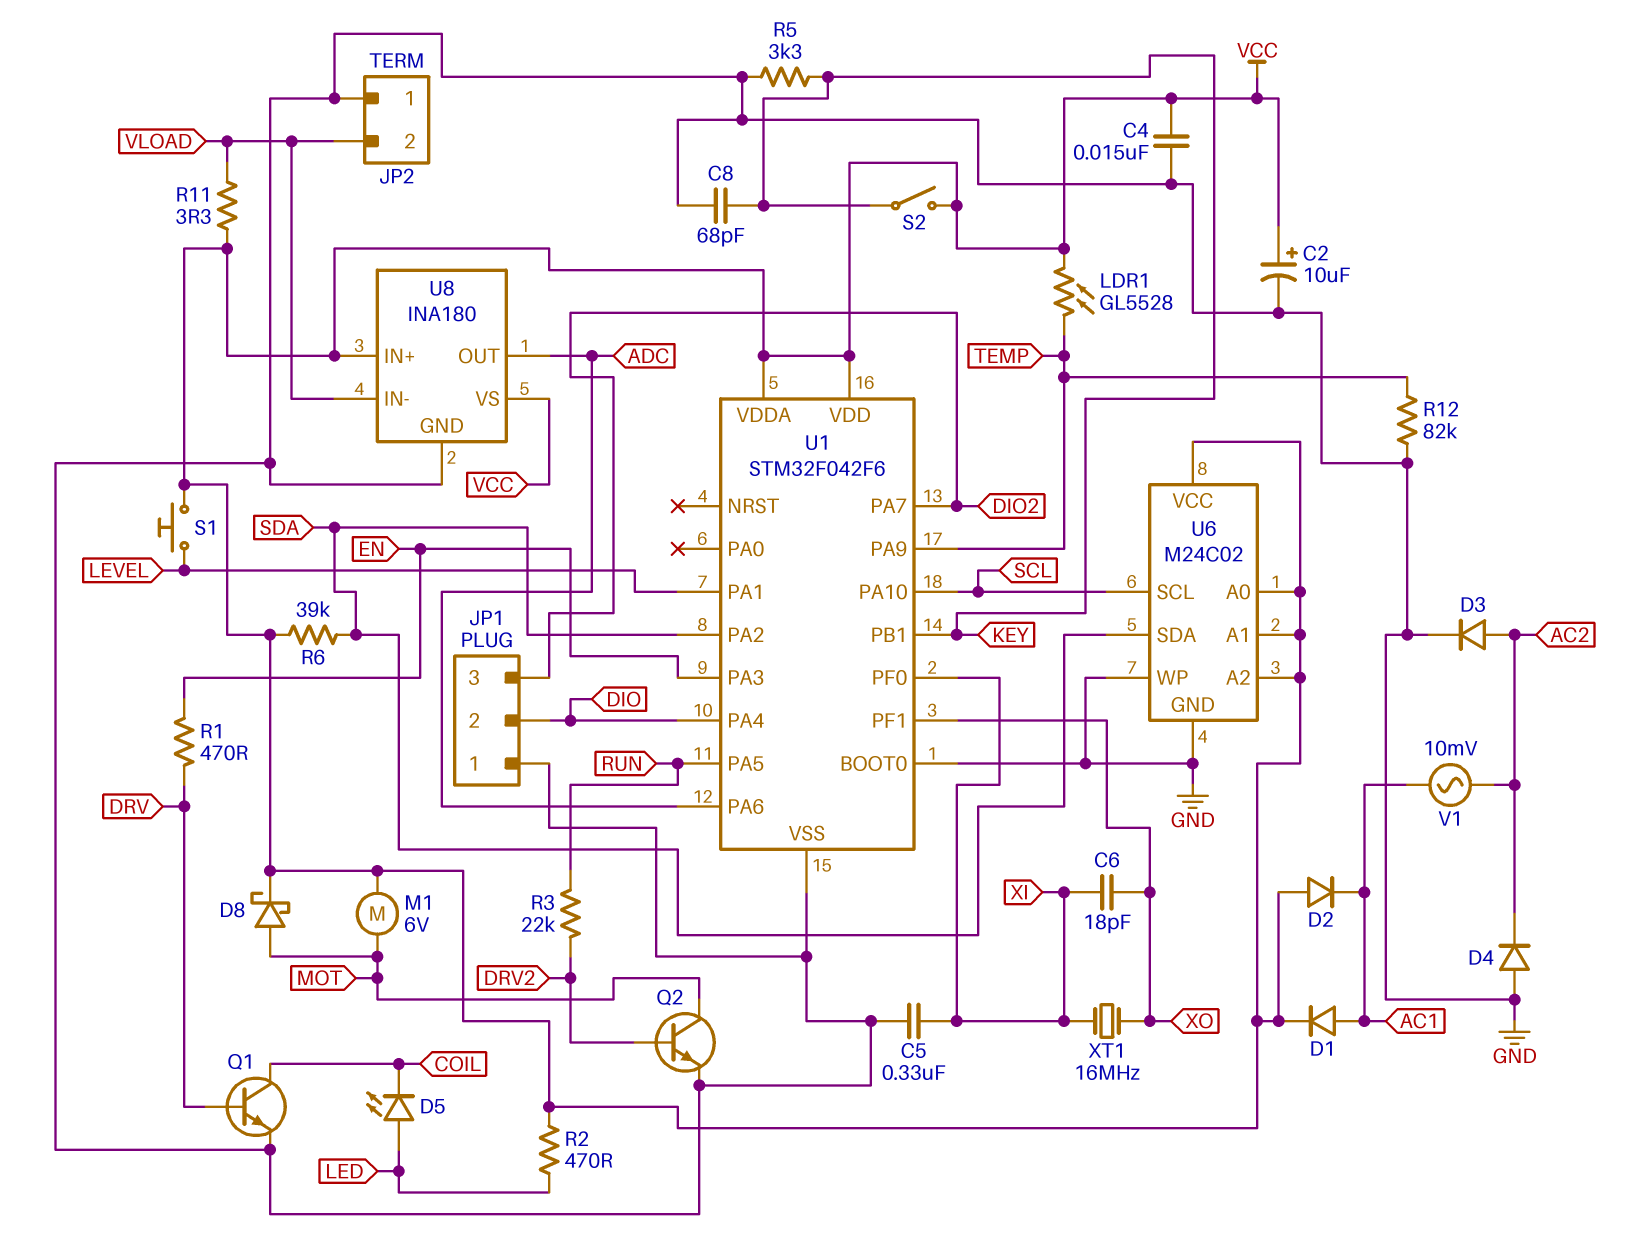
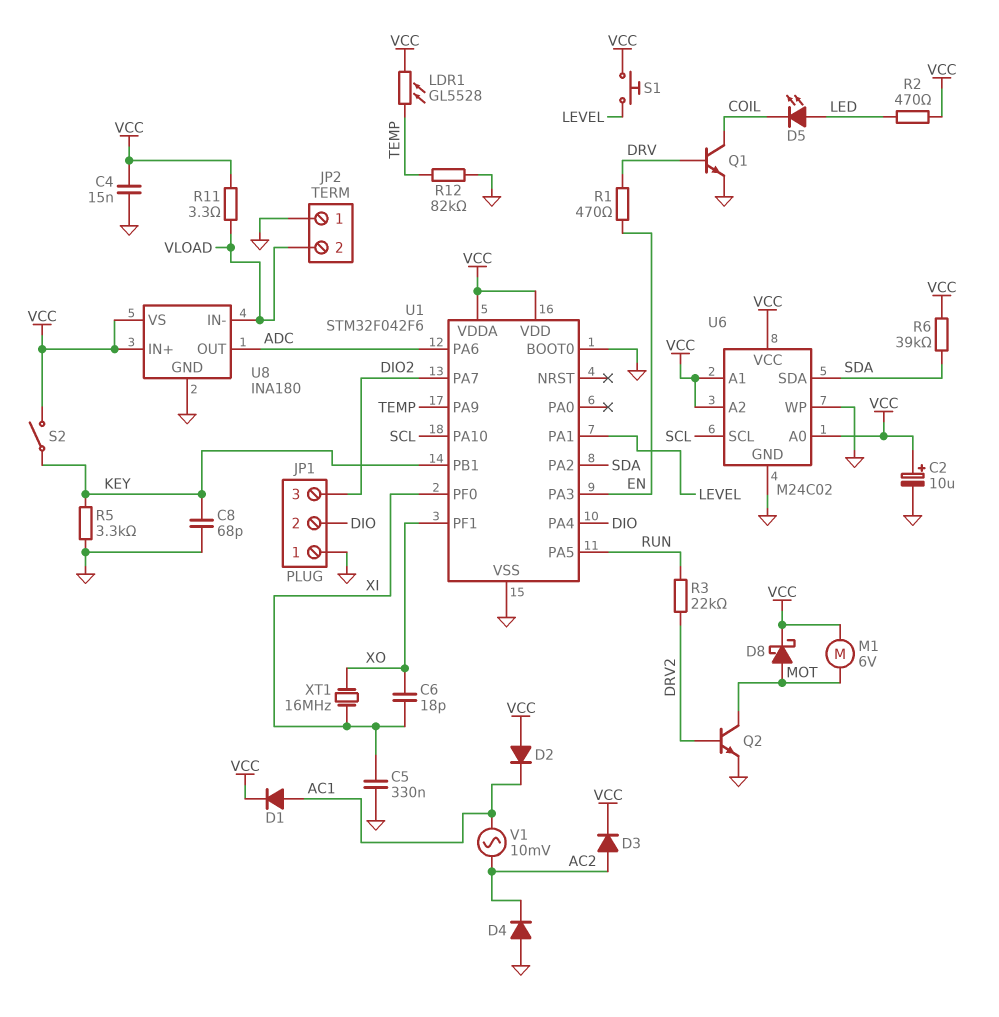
D3: diode (A AC2, K GND) -> diode (A AC2, K VCC)

